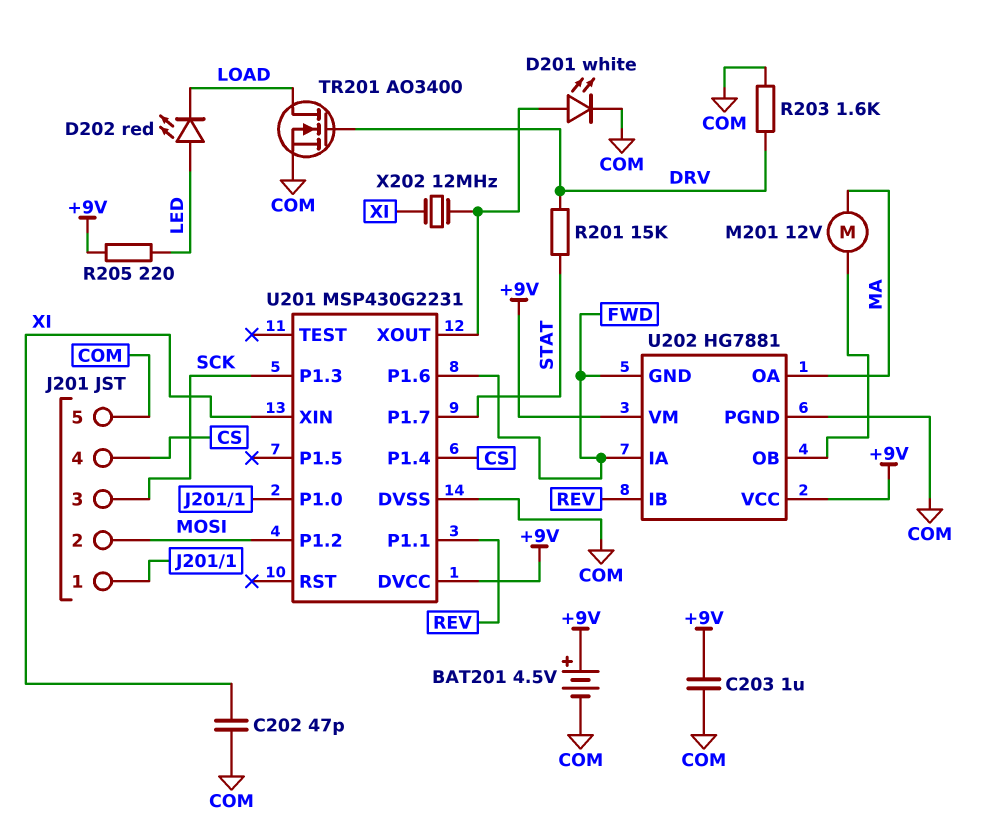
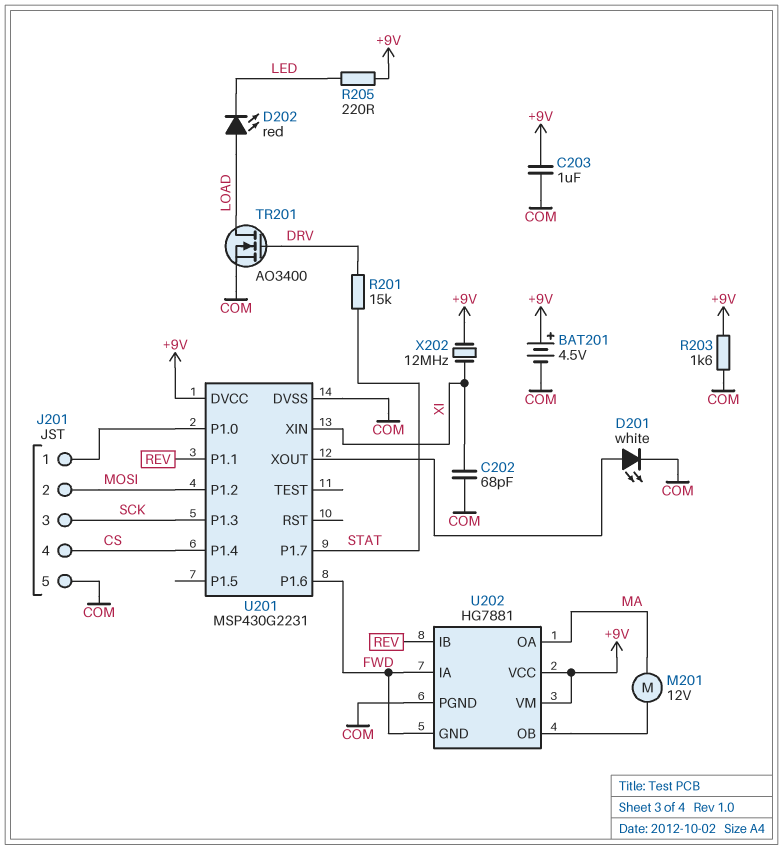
C202: 47pF (COM, XI) -> 68pF (COM, XI)
D202: LED red (A LED, K LOAD) -> LED red (A LOAD, K LED)
R203: 1.6k (COM, DRV) -> 1.6k (+9V, COM)
X202: 12MHz (U201/XOUT, XI) -> 12MHz (+9V, XI)

